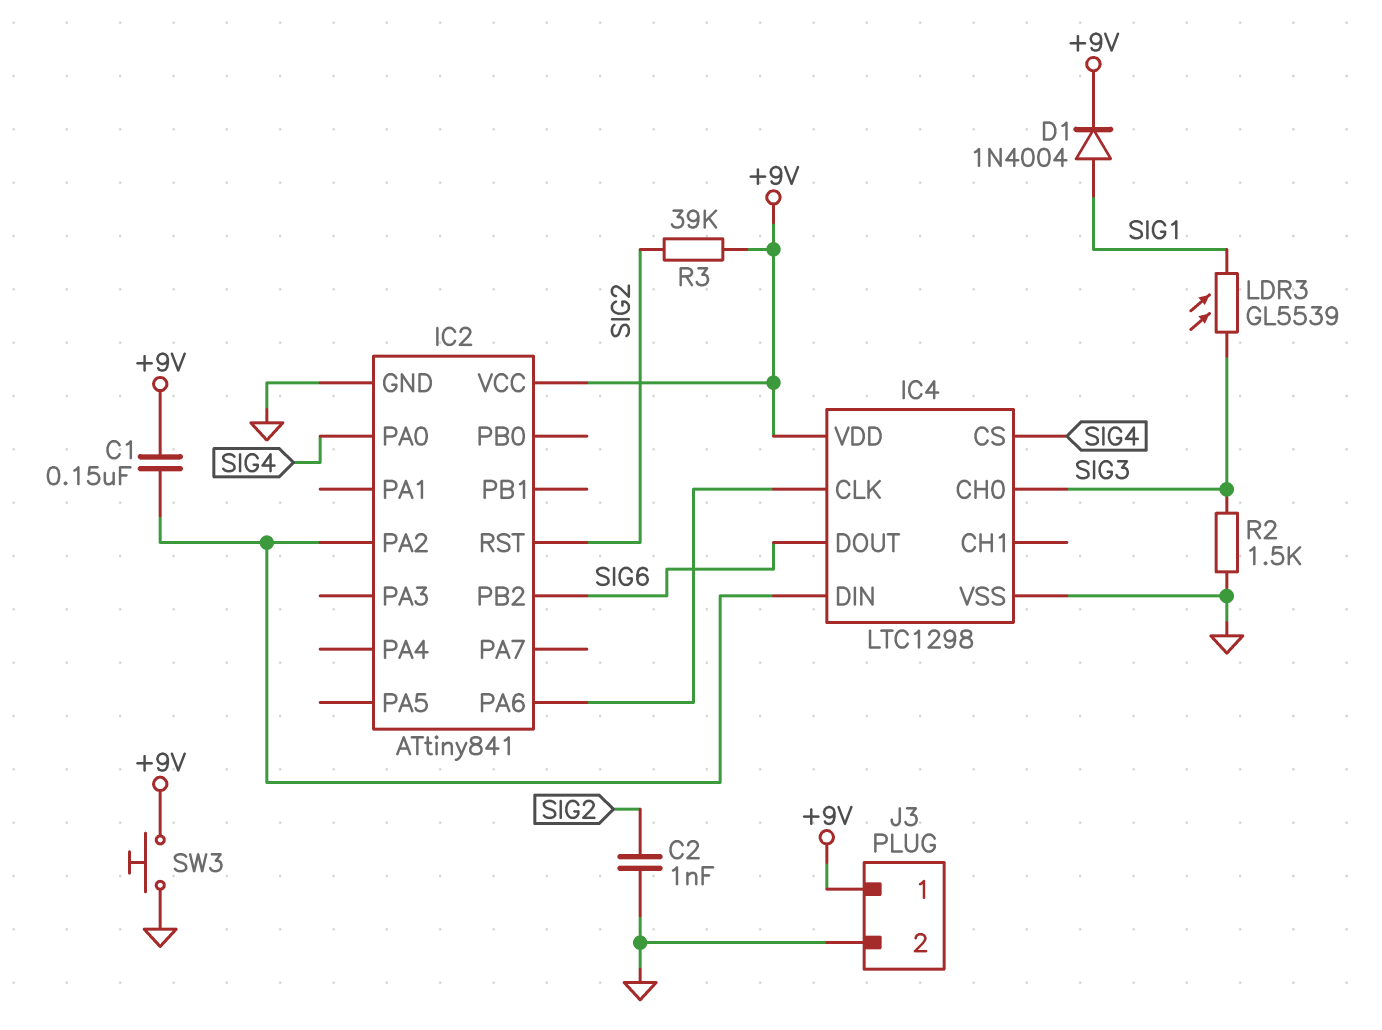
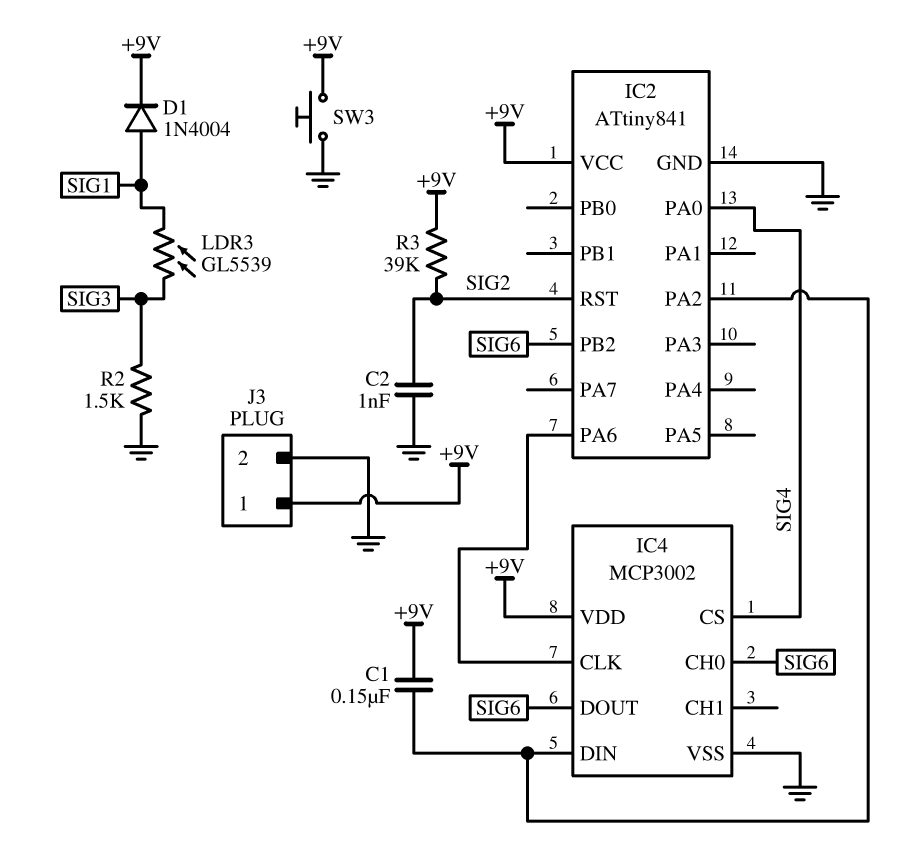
IC4: LTC1298 -> MCP3002
IC4 pin CH0: SIG3 -> SIG6

